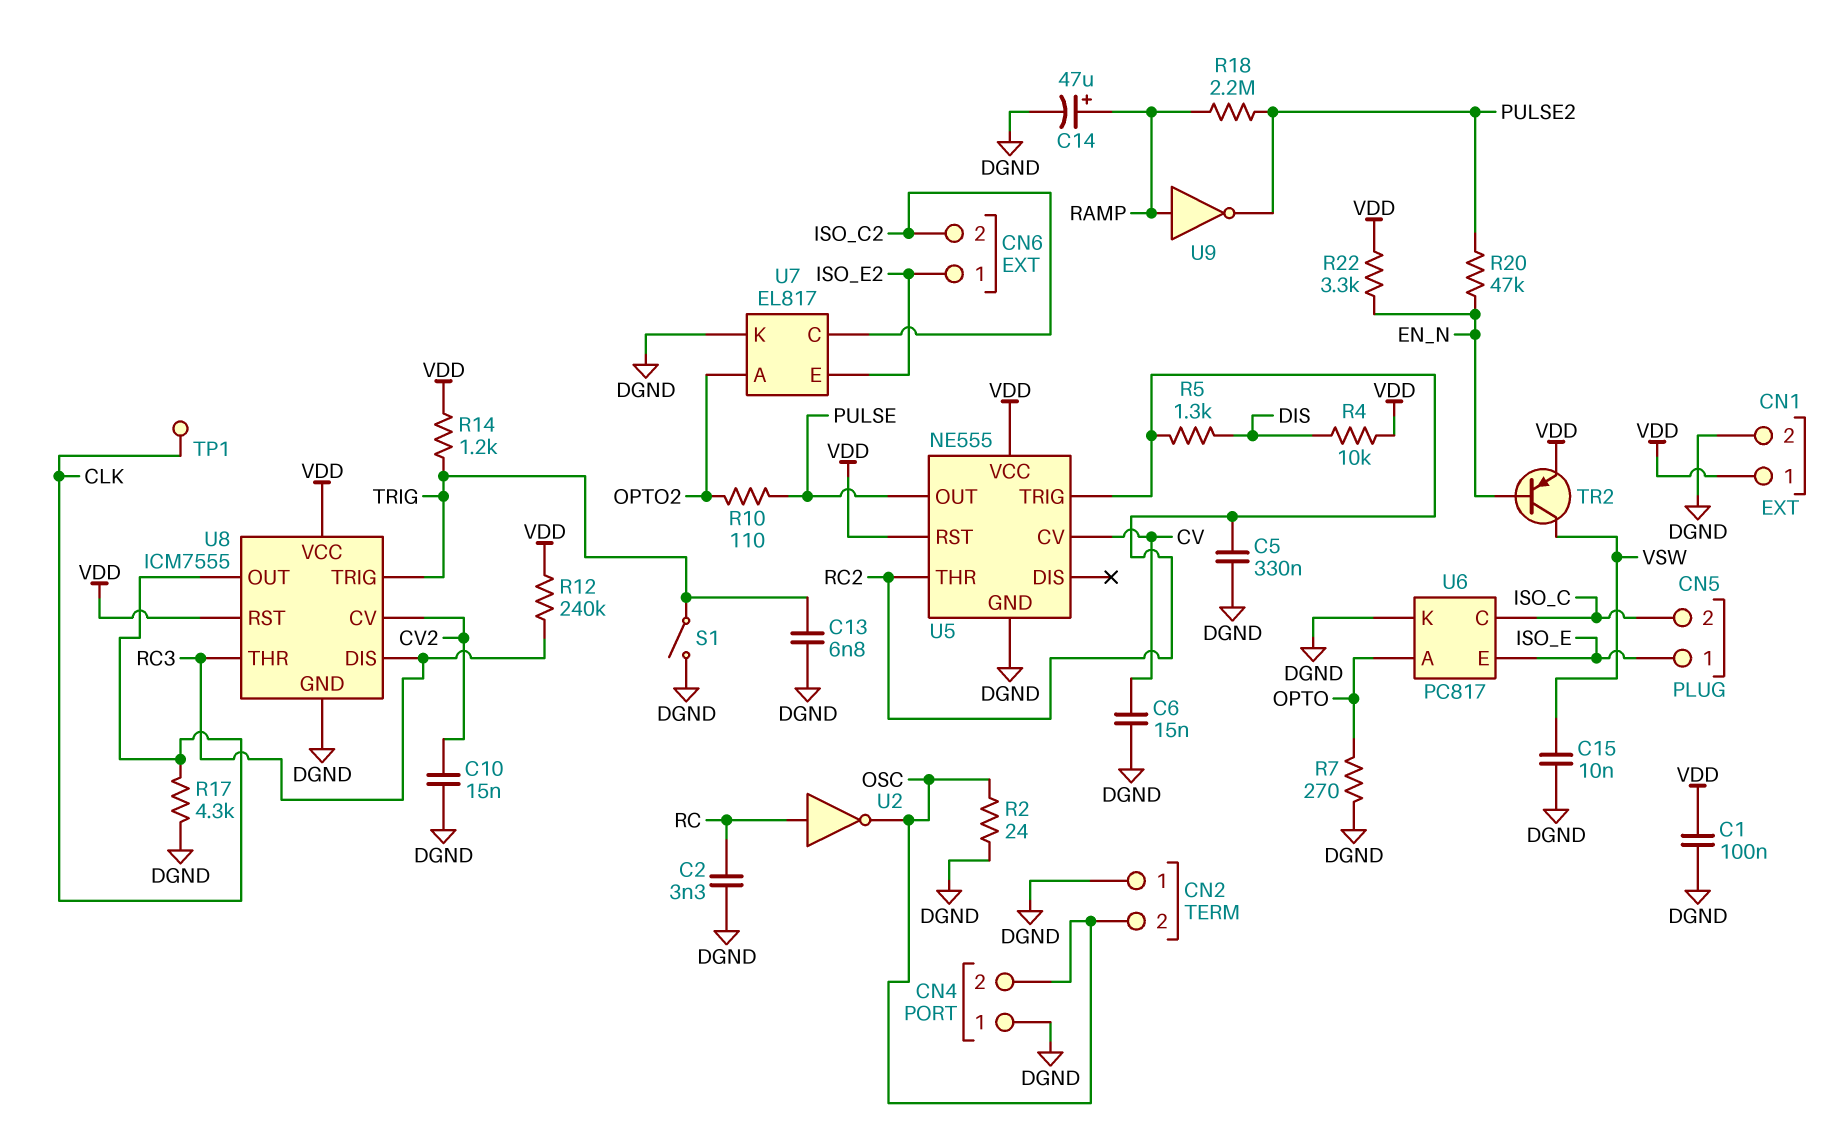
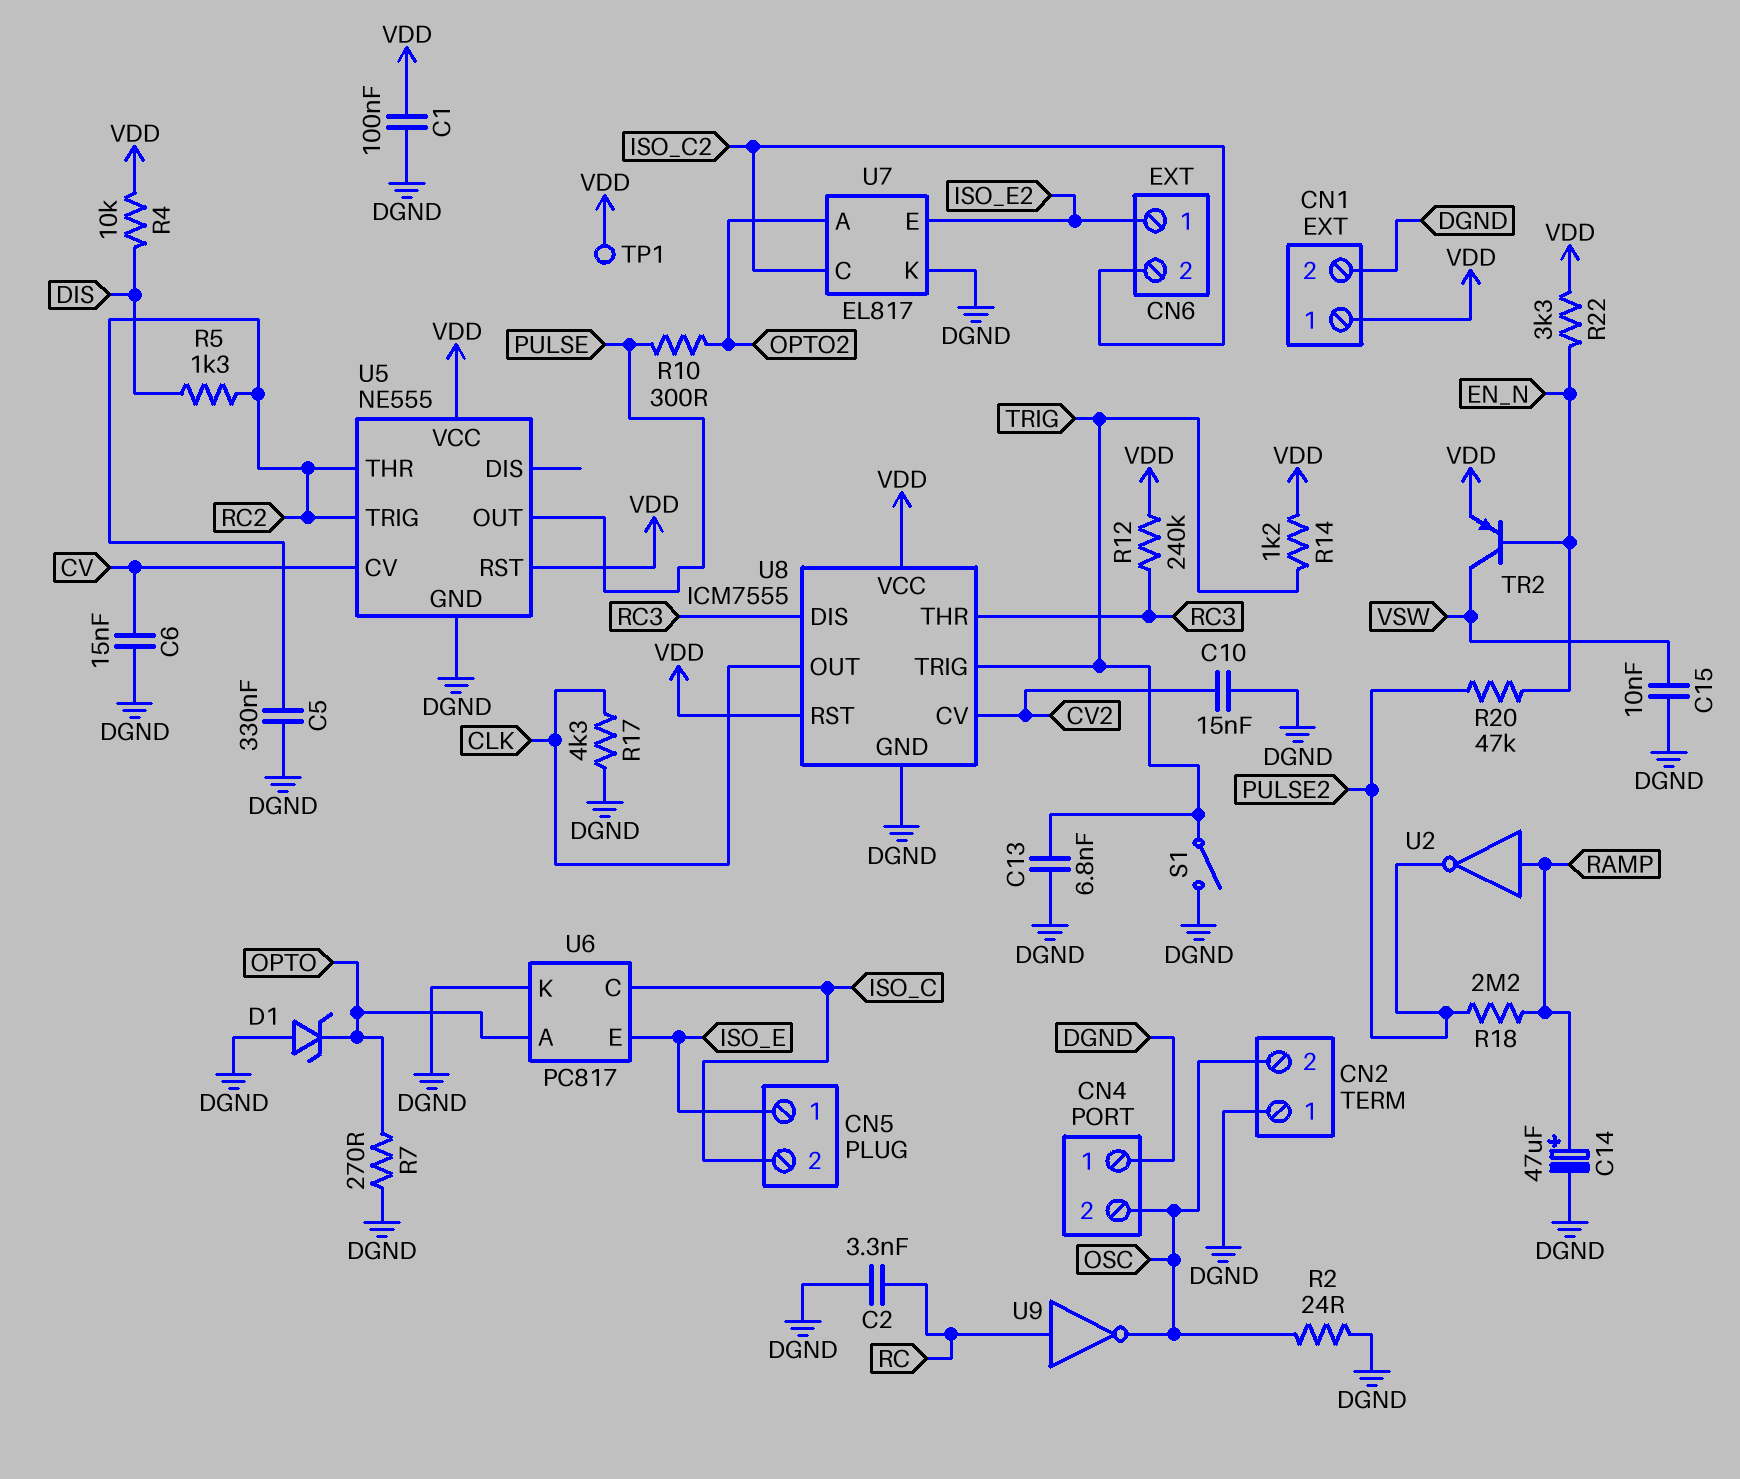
D1: none -> zener (A DGND, K OPTO)
R10: 110 (OPTO2, PULSE) -> 300 (OPTO2, PULSE)
TP1: test point (CLK) -> test point (VDD)
U2: NOT (in RC, out OSC) -> NOT (in RAMP, out PULSE2)
U9: NOT (in RAMP, out PULSE2) -> NOT (in RC, out OSC)

